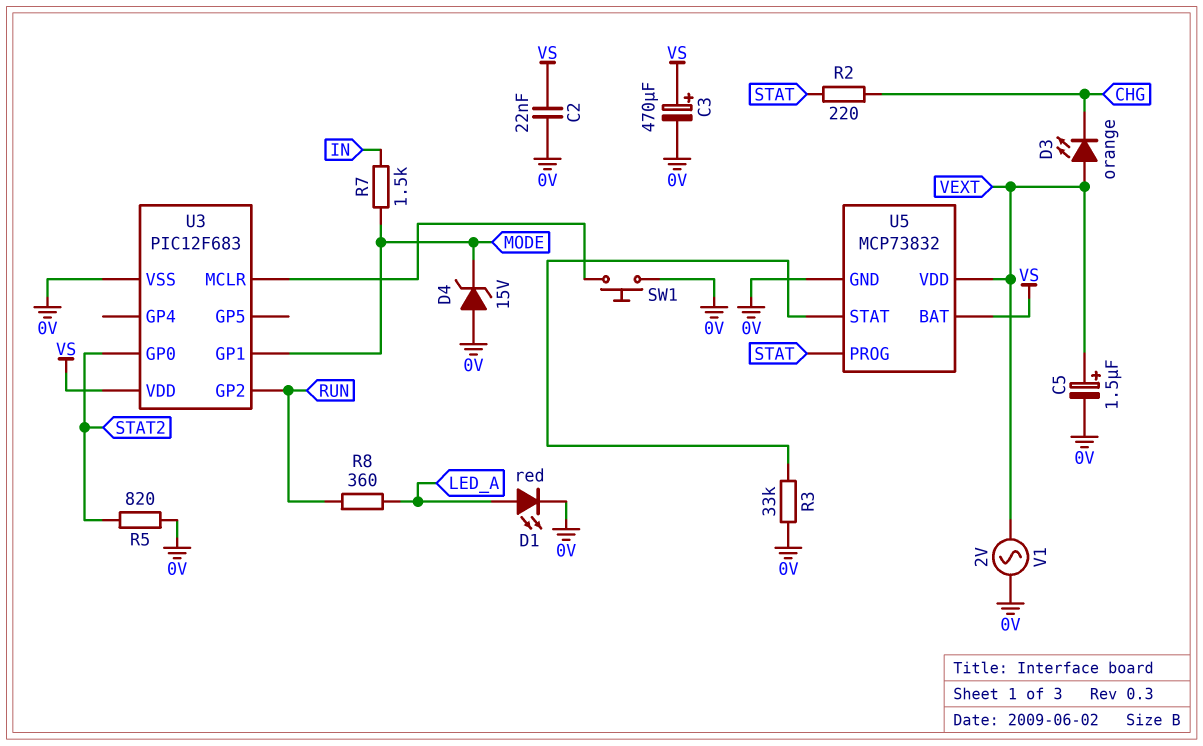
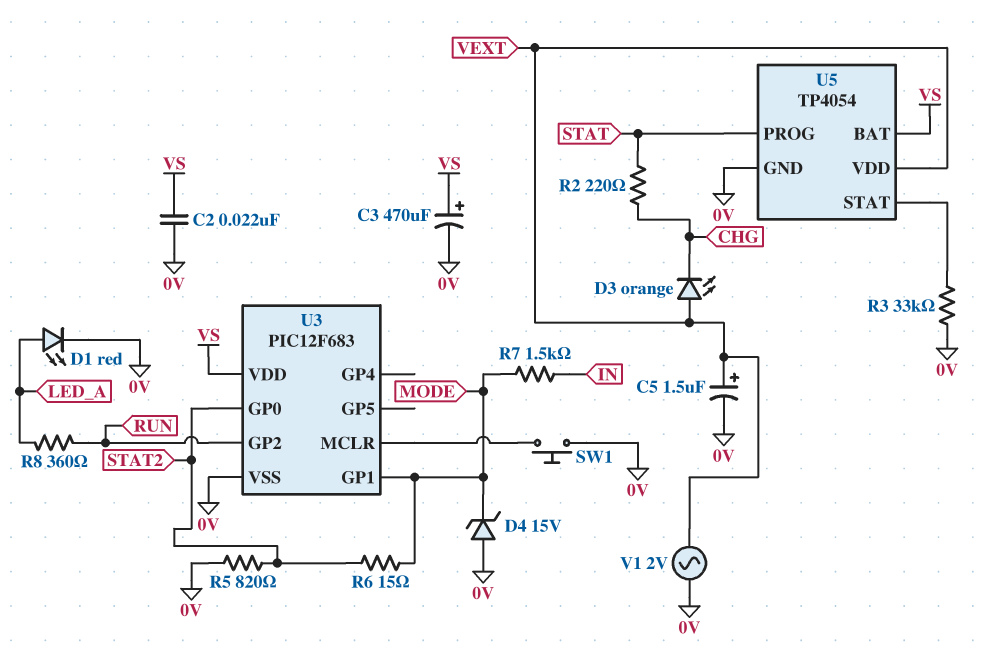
R6: none -> 15 (MODE, STAT2)
U5: MCP73832 -> TP4054

